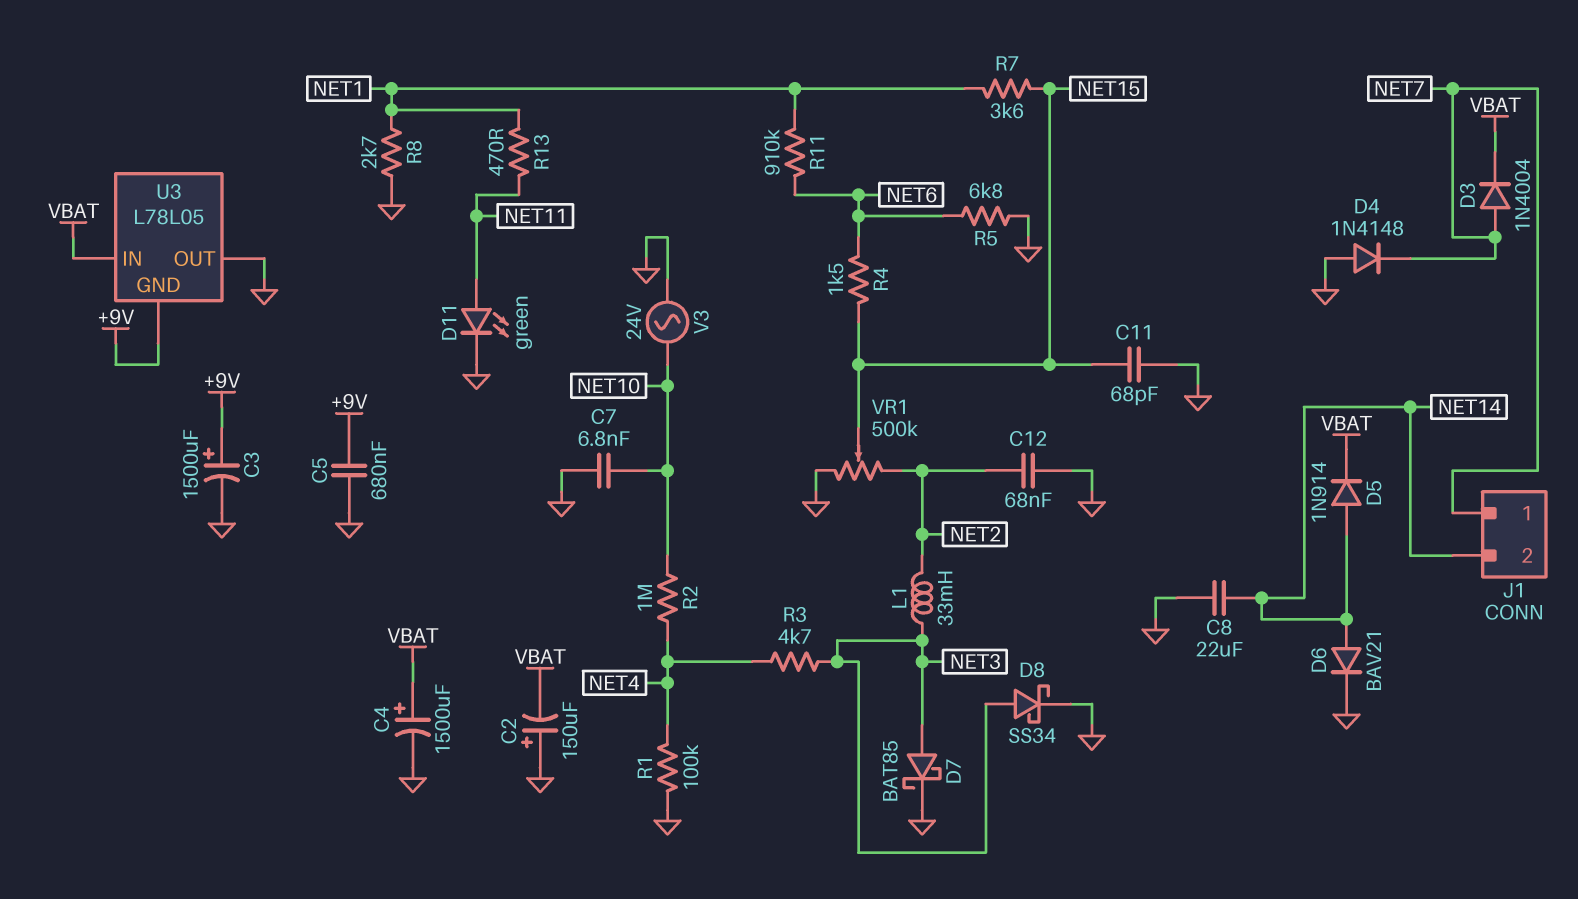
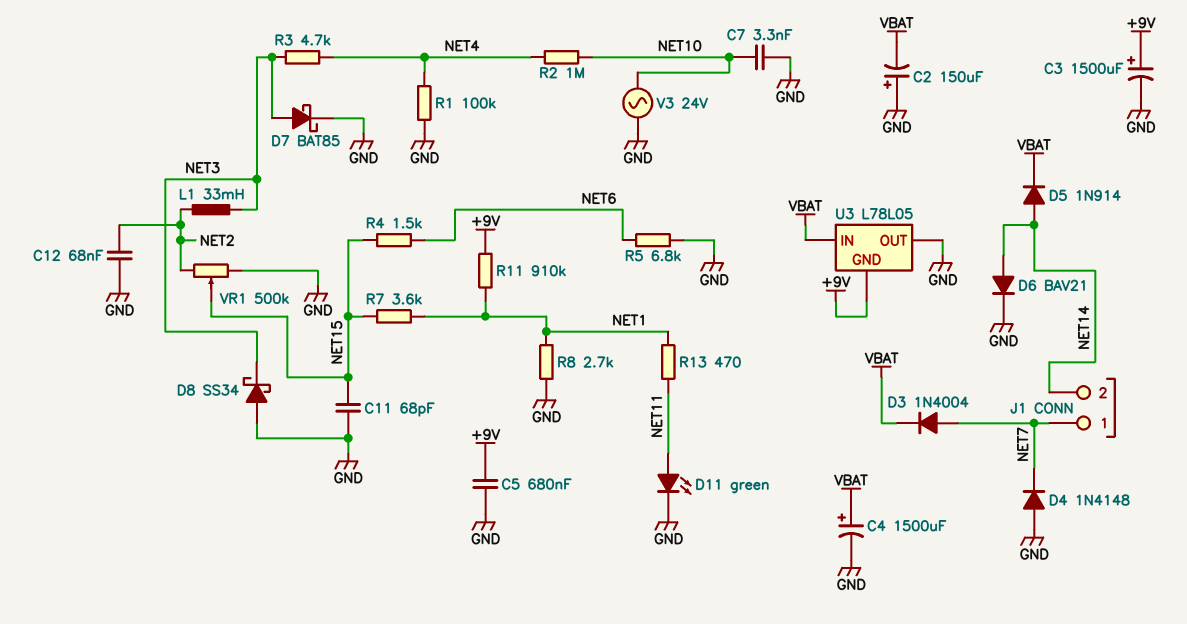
C7: 6.8nF (GND, NET10) -> 3.3nF (GND, NET10)
C8: 22uF (GND, NET14) -> none
D8: schottky SS34 (A NET3, K GND) -> schottky SS34 (A GND, K NET3)
R11: 910k (NET1, NET6) -> 910k (+9V, NET1)

